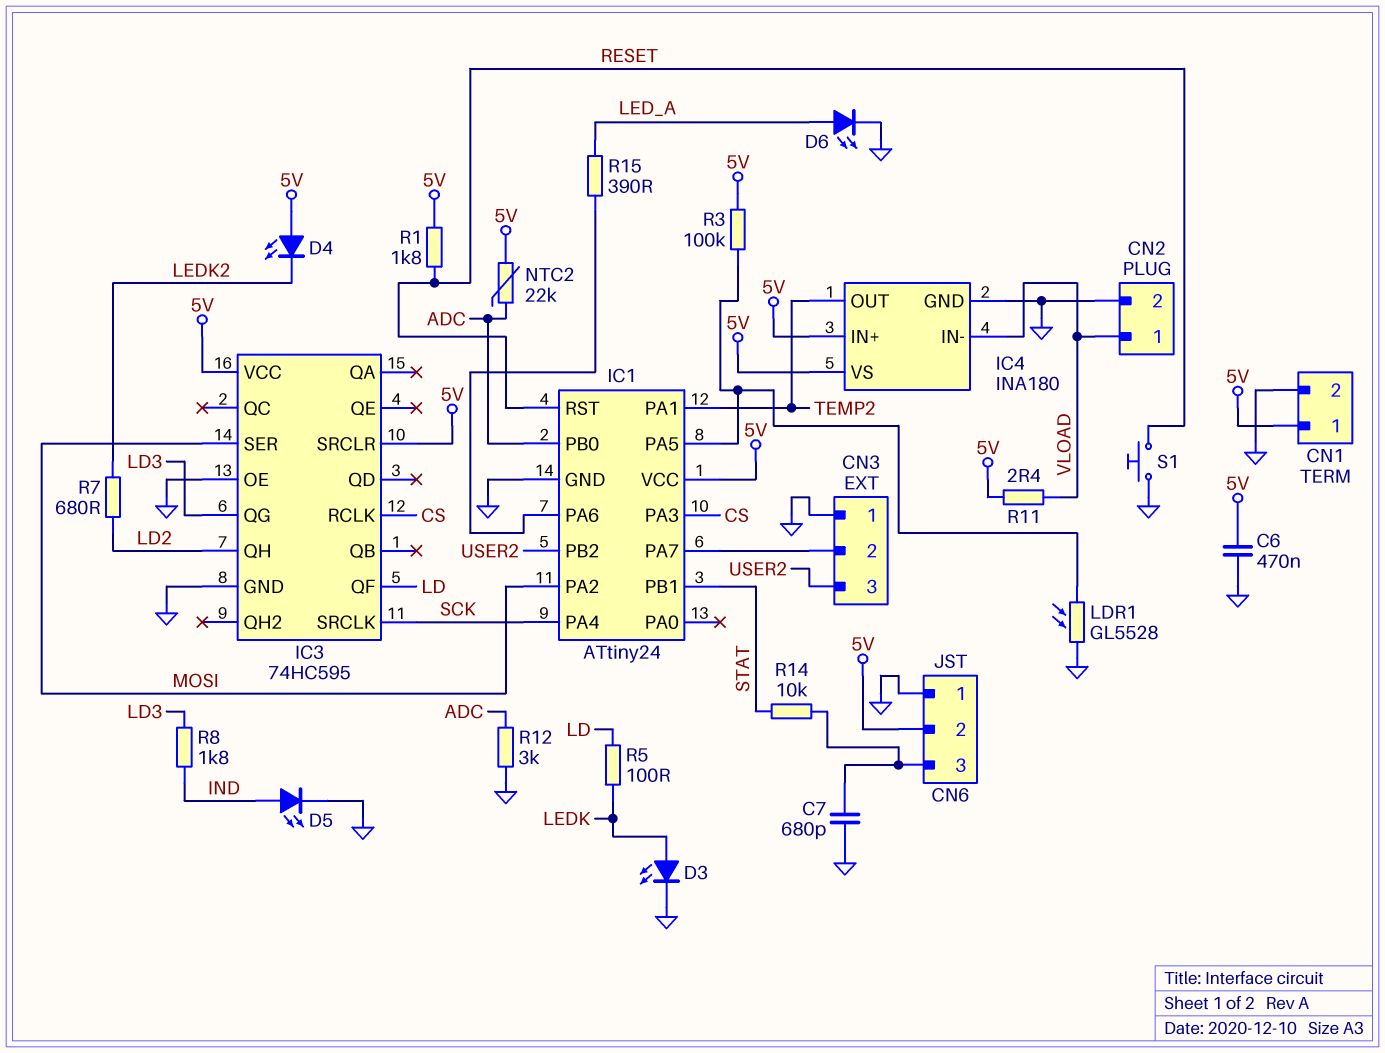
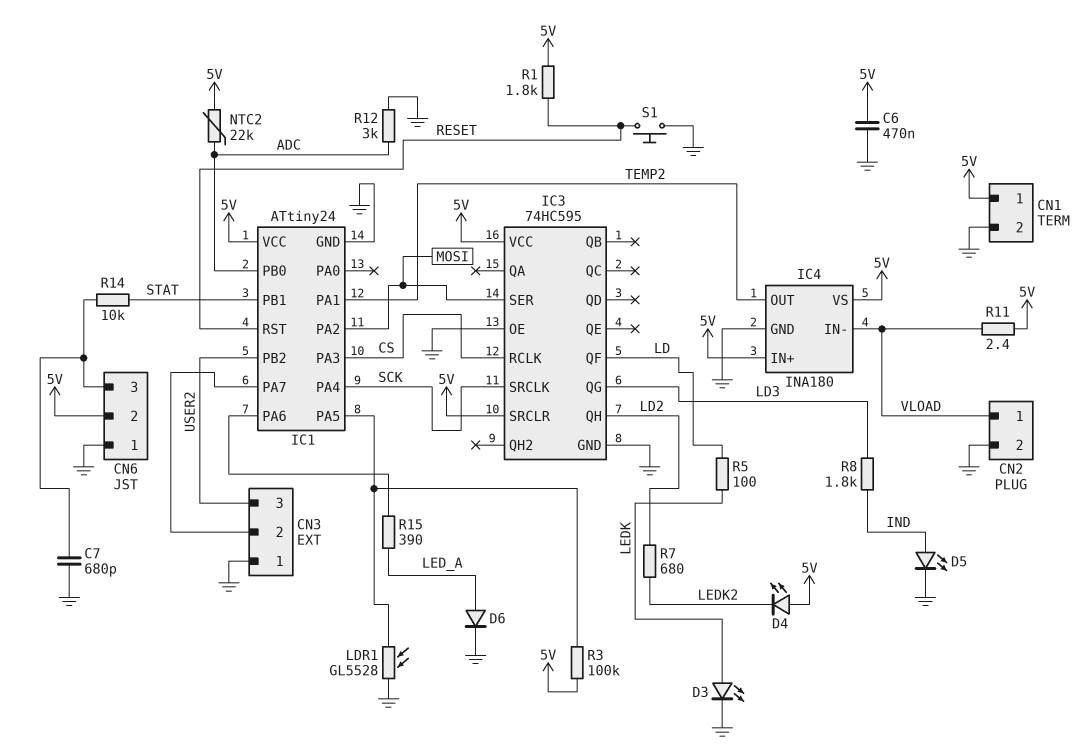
D6: LED (A LED_A, K GND) -> diode (A LED_A, K GND)

